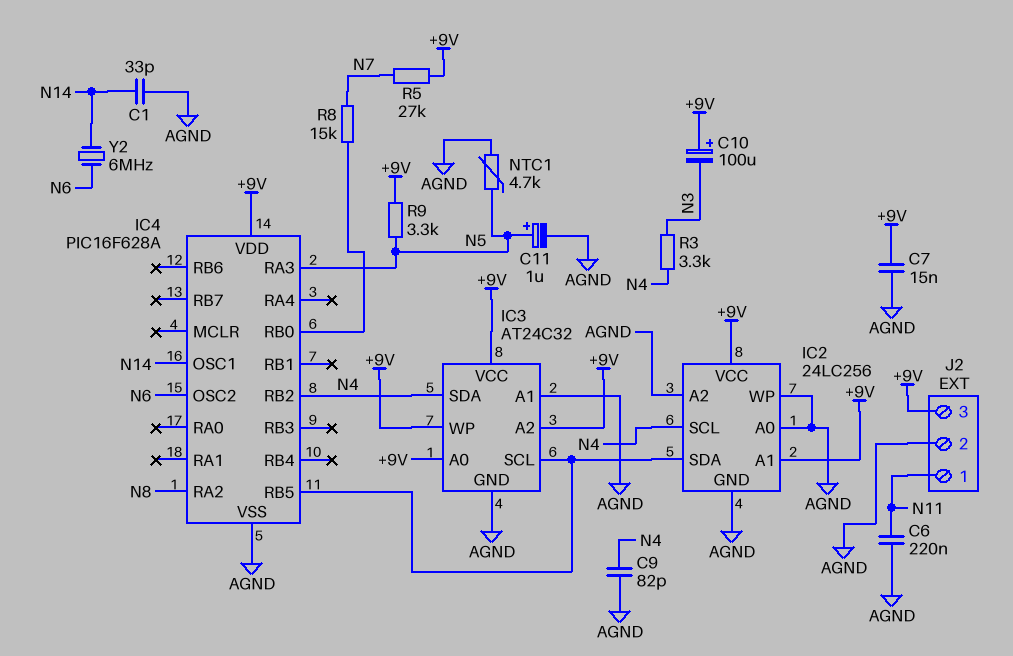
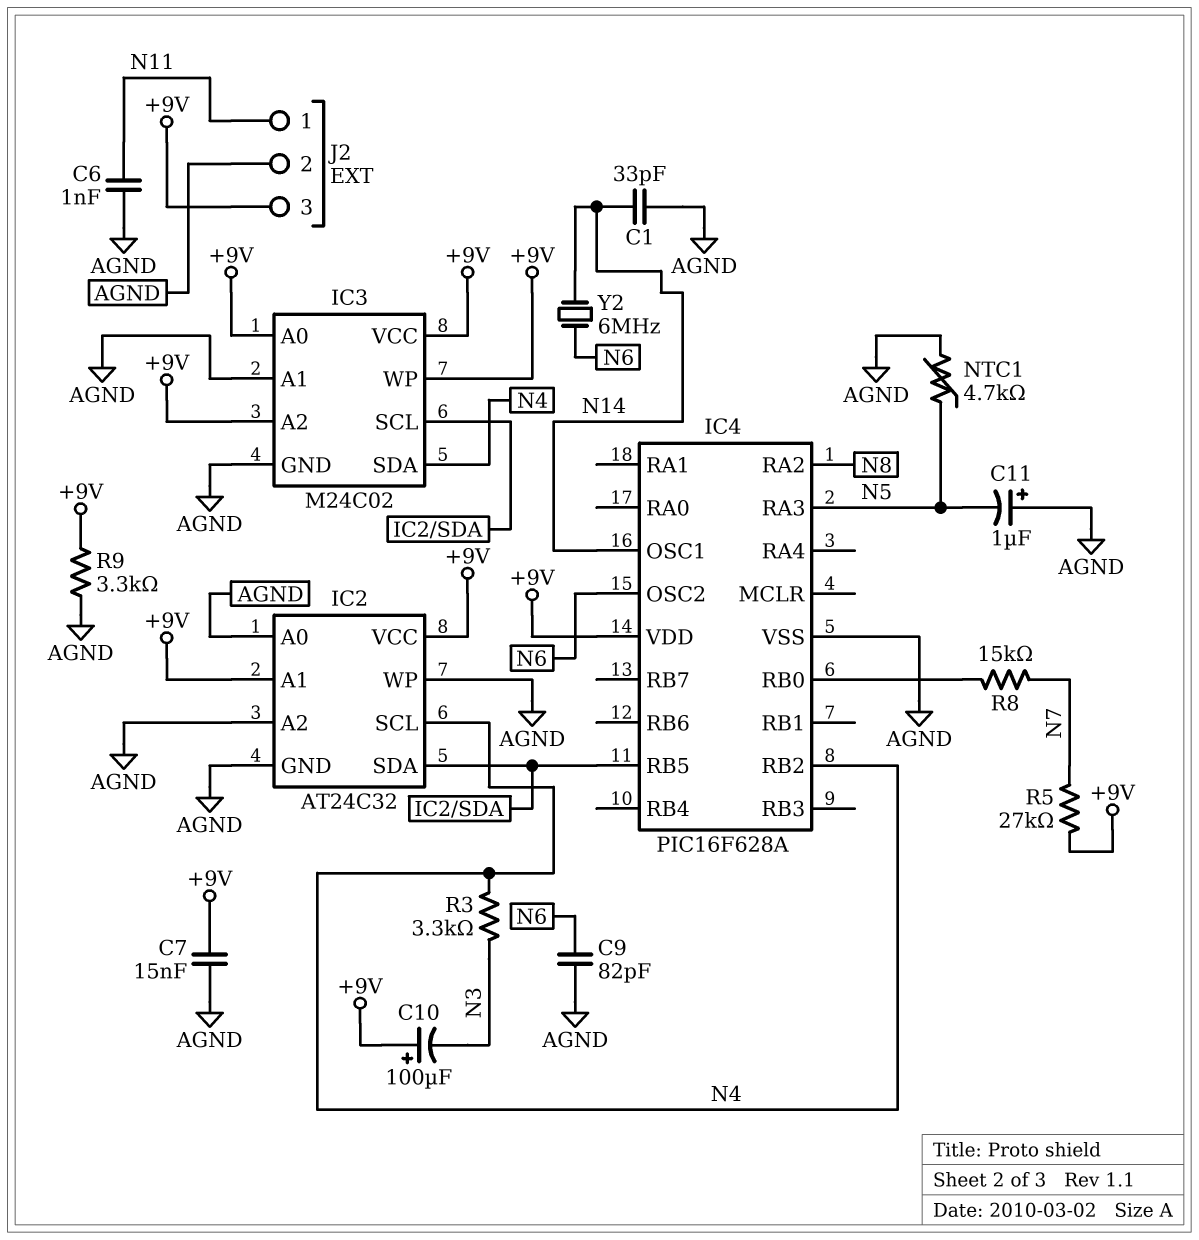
C6: 220nF (AGND, N11) -> 1nF (AGND, N11)
C9: 82pF (AGND, N4) -> 82pF (AGND, N6)
C11: 1uF (plus N5, minus AGND) -> 1uF (plus AGND, minus N5)
IC2: 24LC256 -> AT24C32
IC3: AT24C32 -> M24C02
R9: 3.3k (+9V, N5) -> 3.3k (+9V, AGND)

